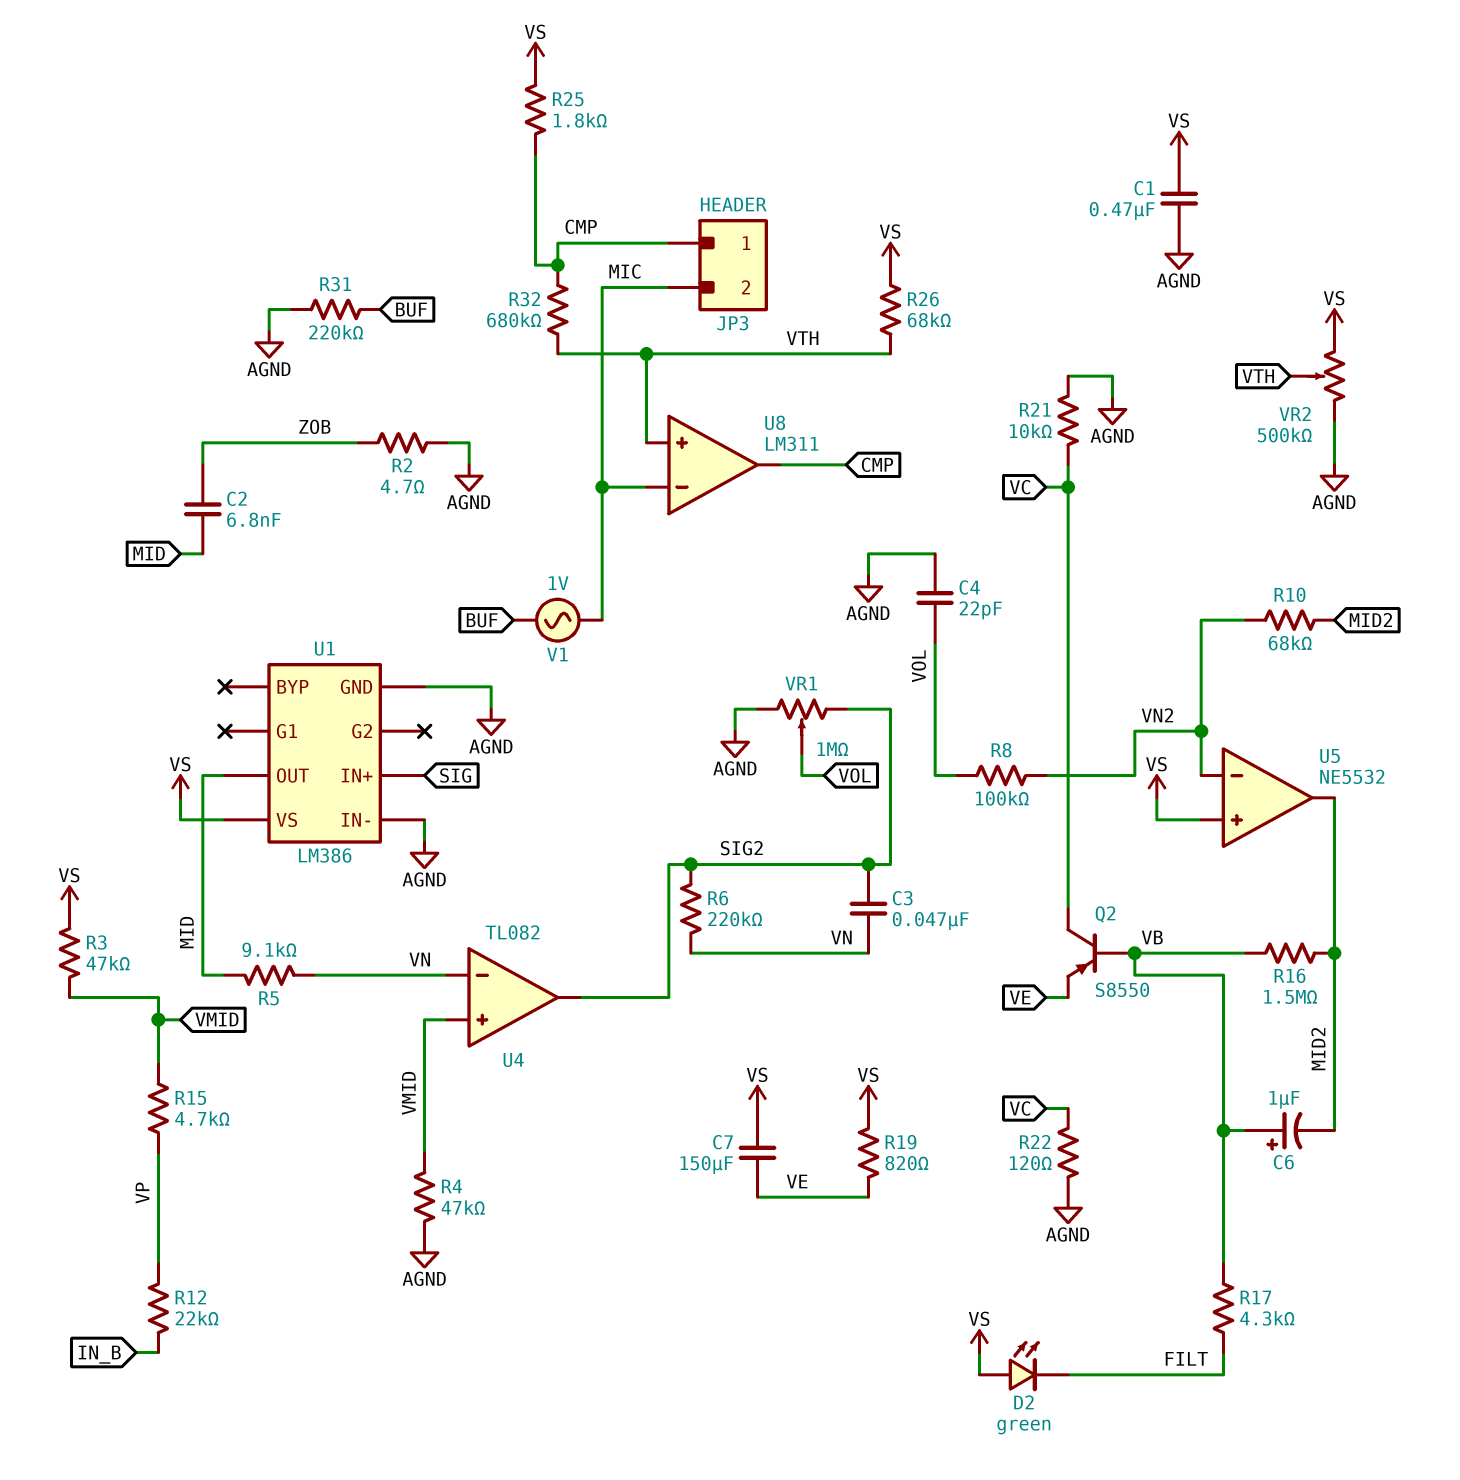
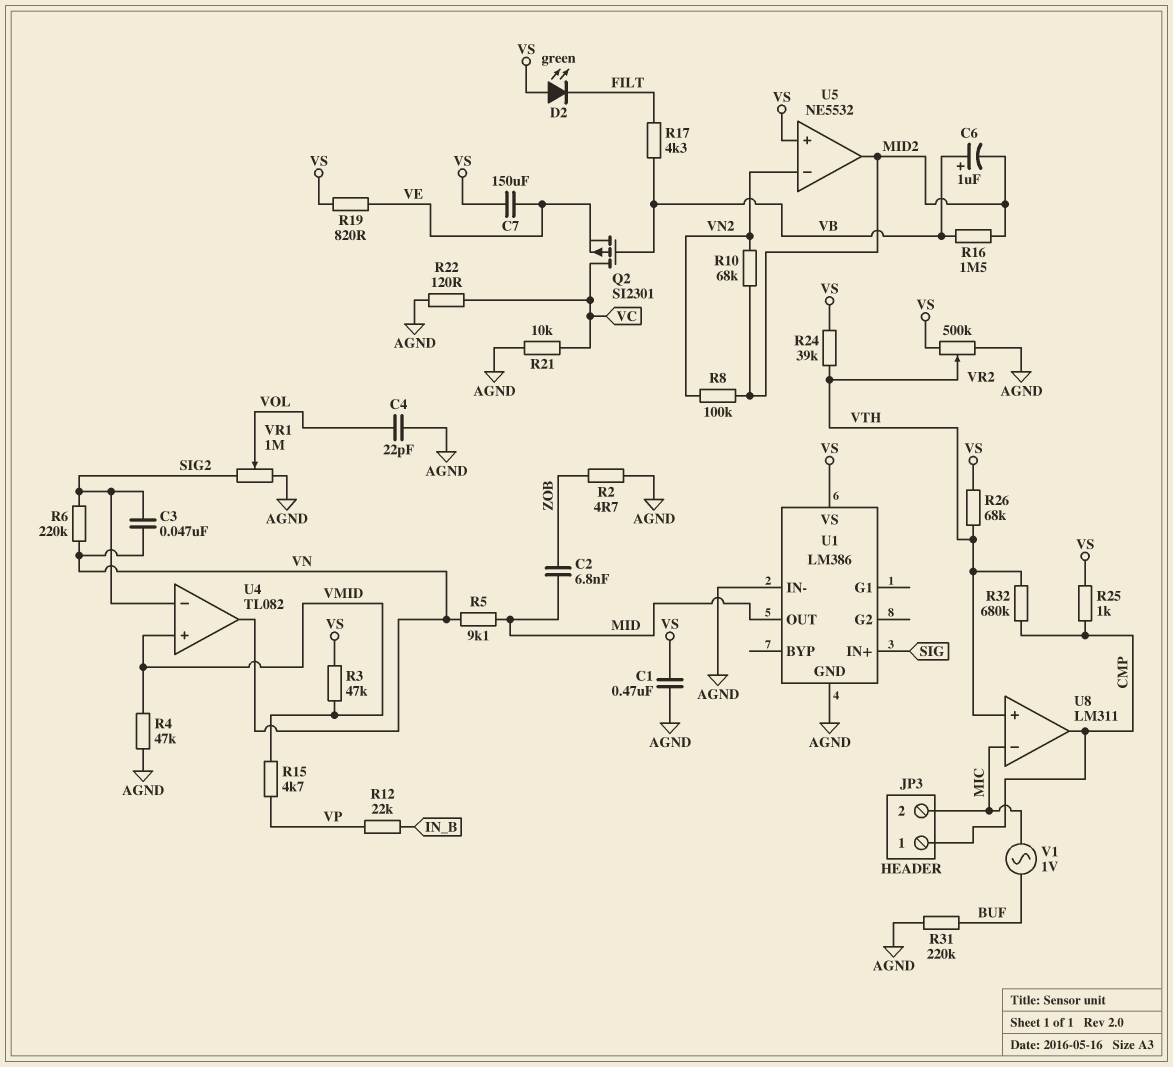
Q2: PNP S8550 (B VB, C VC, E VE) -> PMOS SI2301 (G VB, D VC, S VE)
R8: 100k (VN2, VOL) -> 100k (MID2, VN2)
R24: none -> 39k (VS, VTH)
R25: 1.8k (CMP, VS) -> 1k (CMP, VS)
U4 pin in-: VN -> SIG2
U4 pin out: SIG2 -> VN

